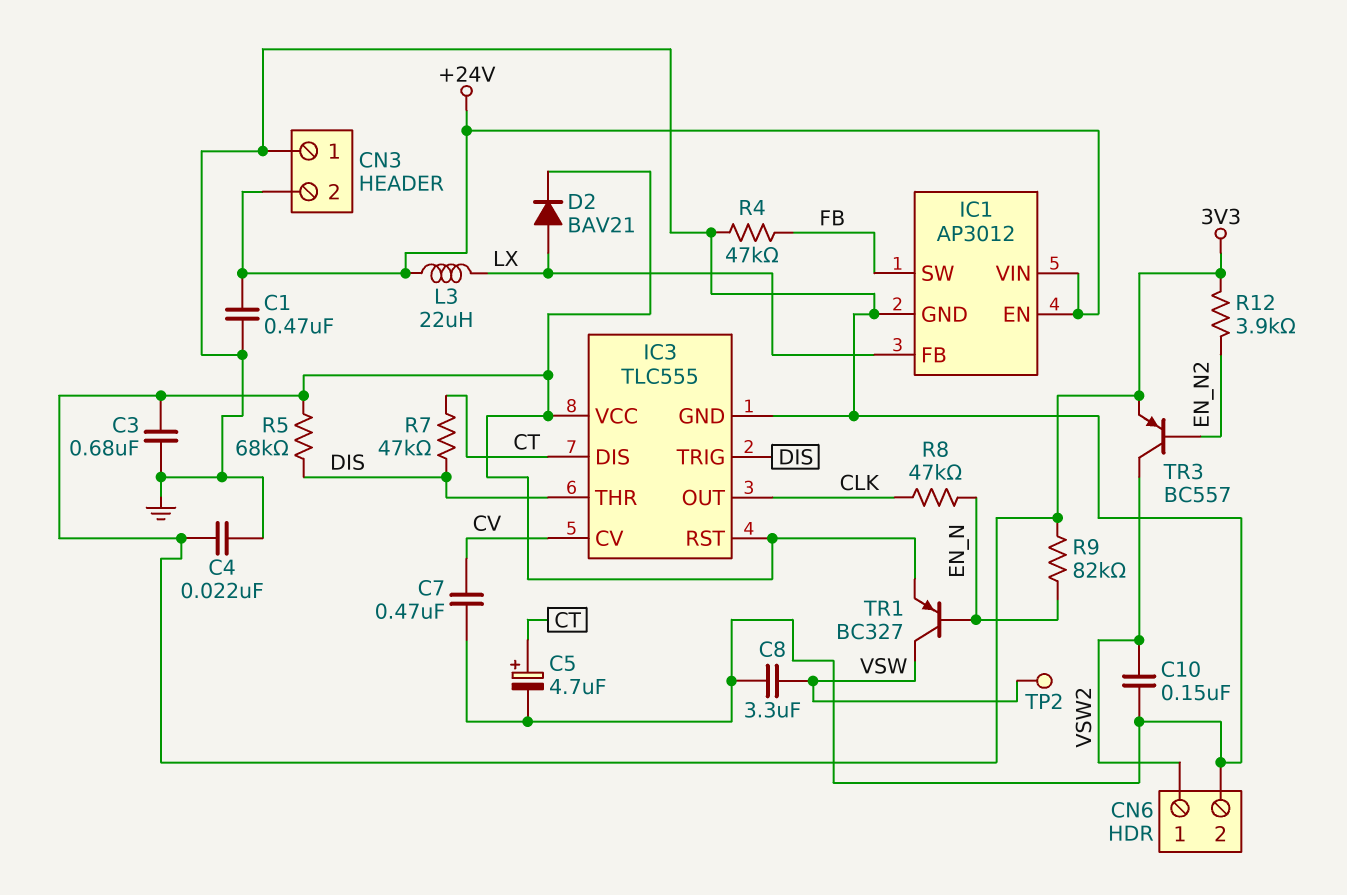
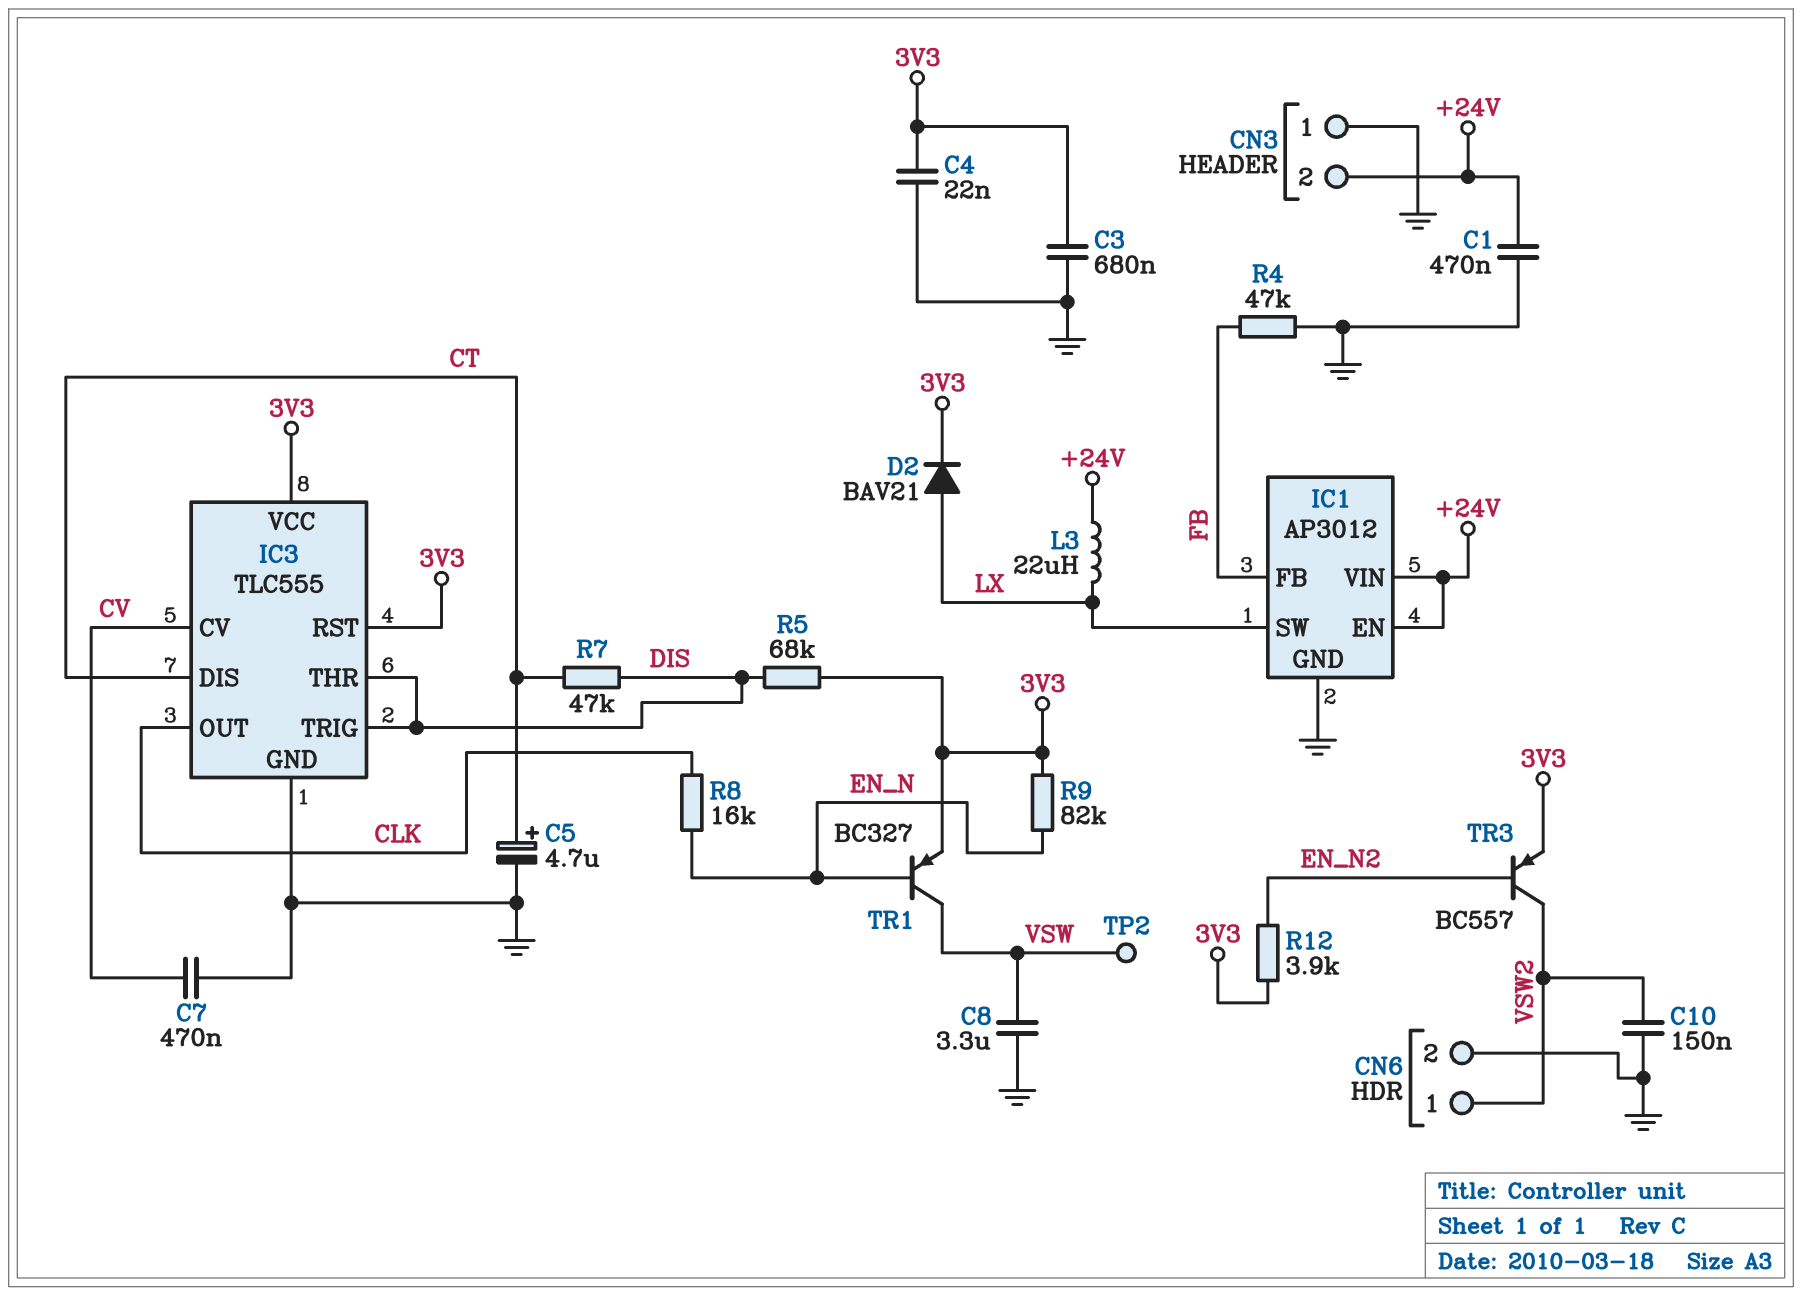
IC1 pin FB: LX -> FB
IC1 pin SW: FB -> LX
R8: 47k (CLK, EN_N) -> 16k (CLK, EN_N)

